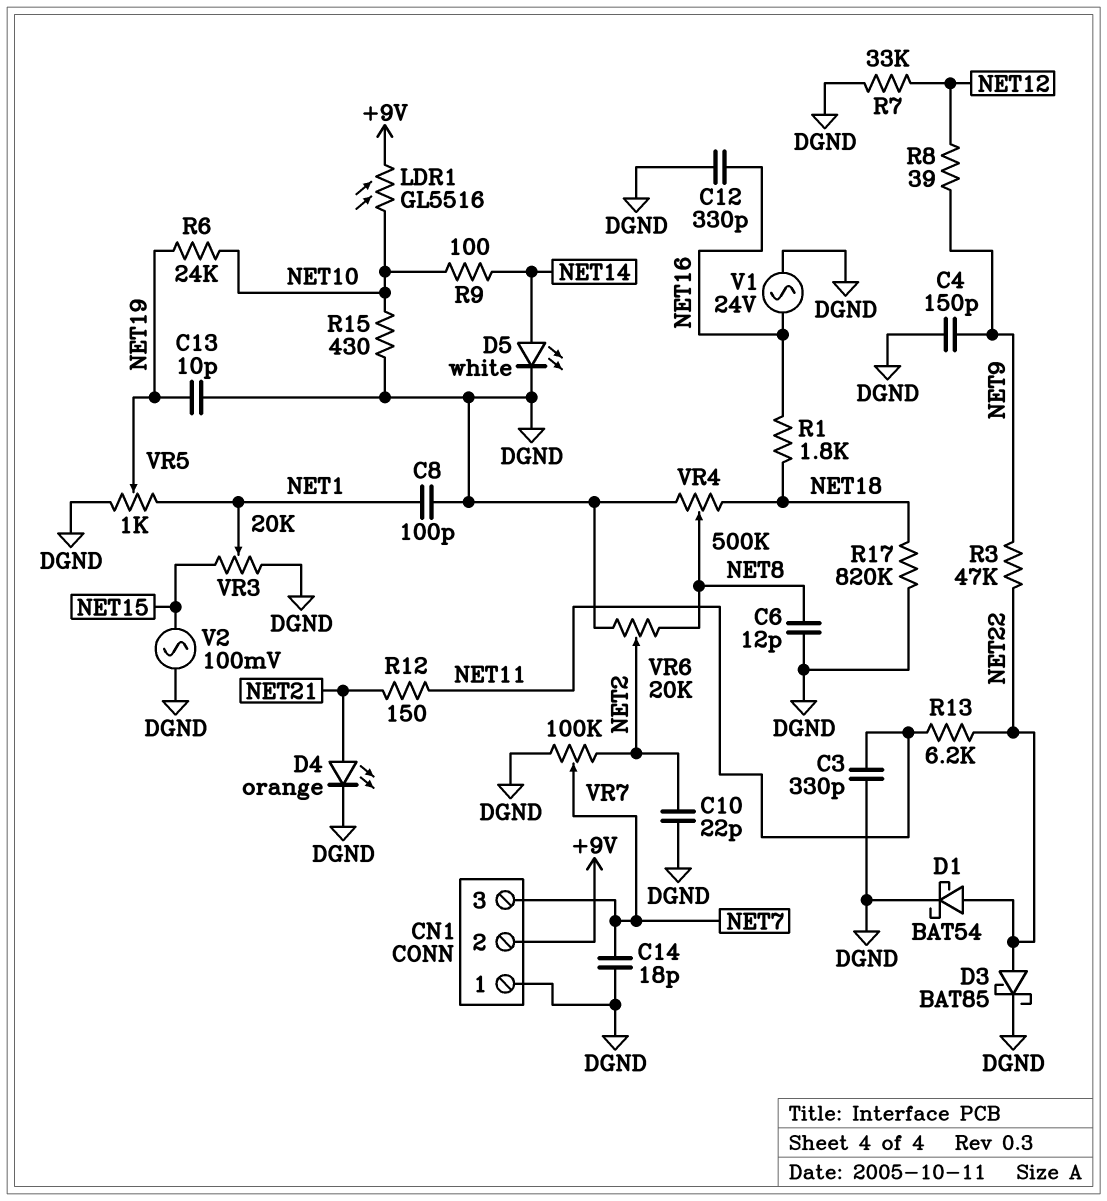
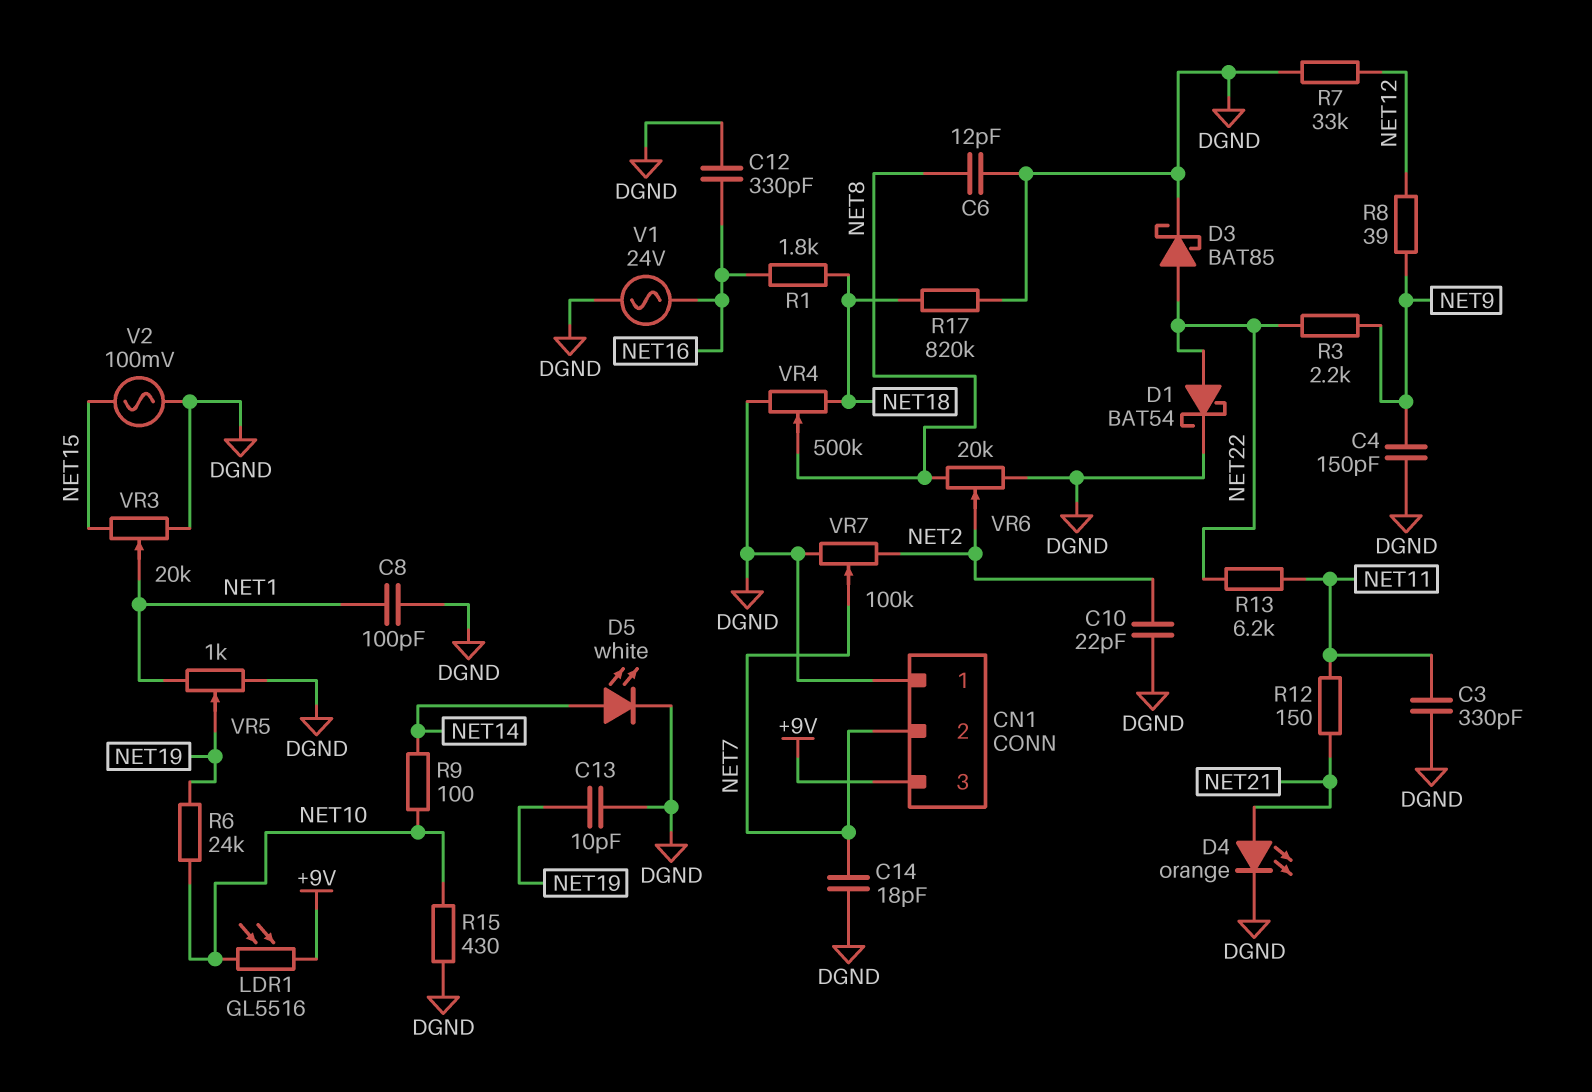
CN1 pin 2: +9V -> NET7
CN1 pin 3: NET7 -> +9V
R3: 47k (NET9, NET22) -> 2.2k (NET9, NET22)

